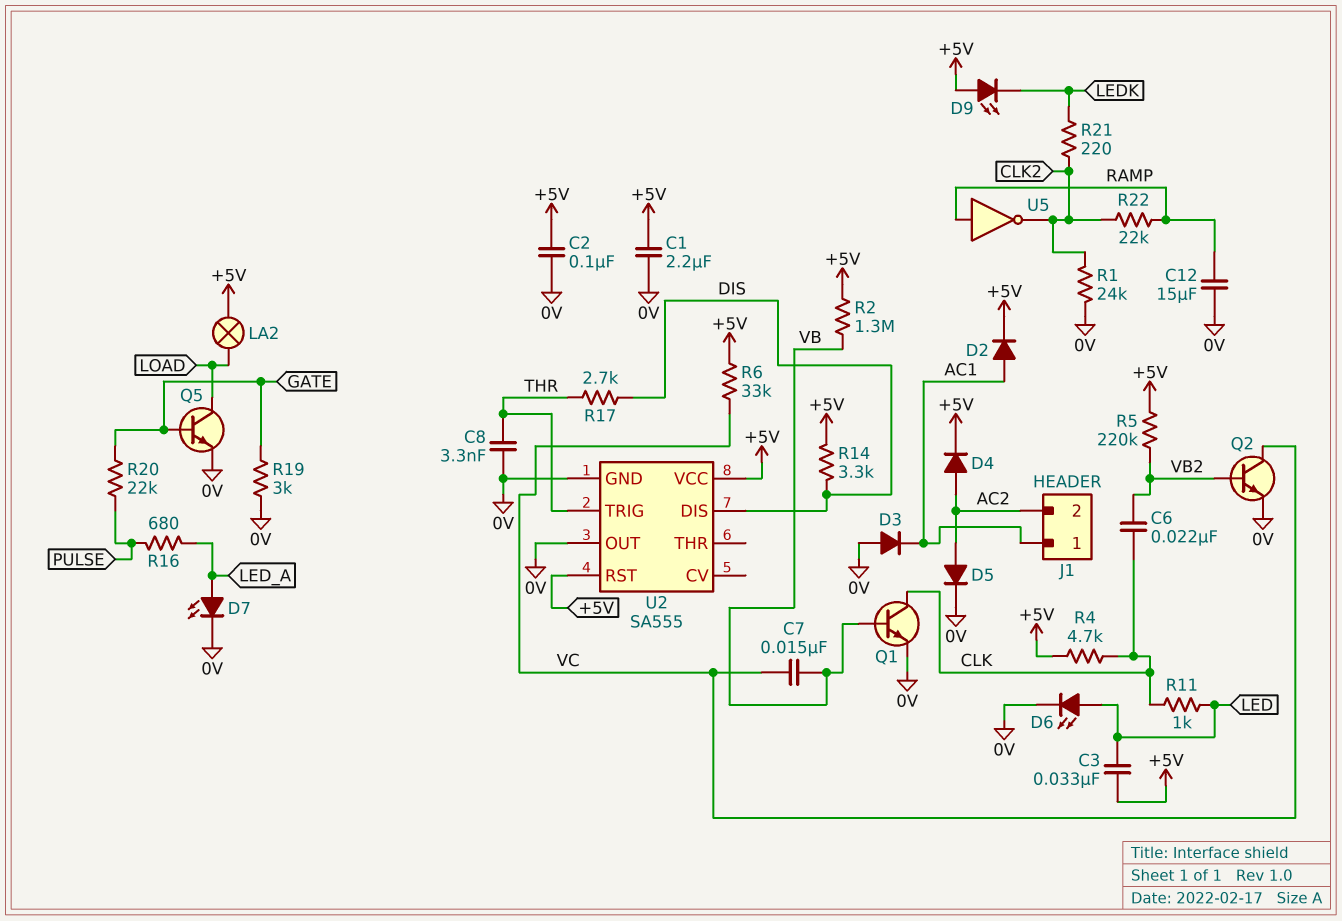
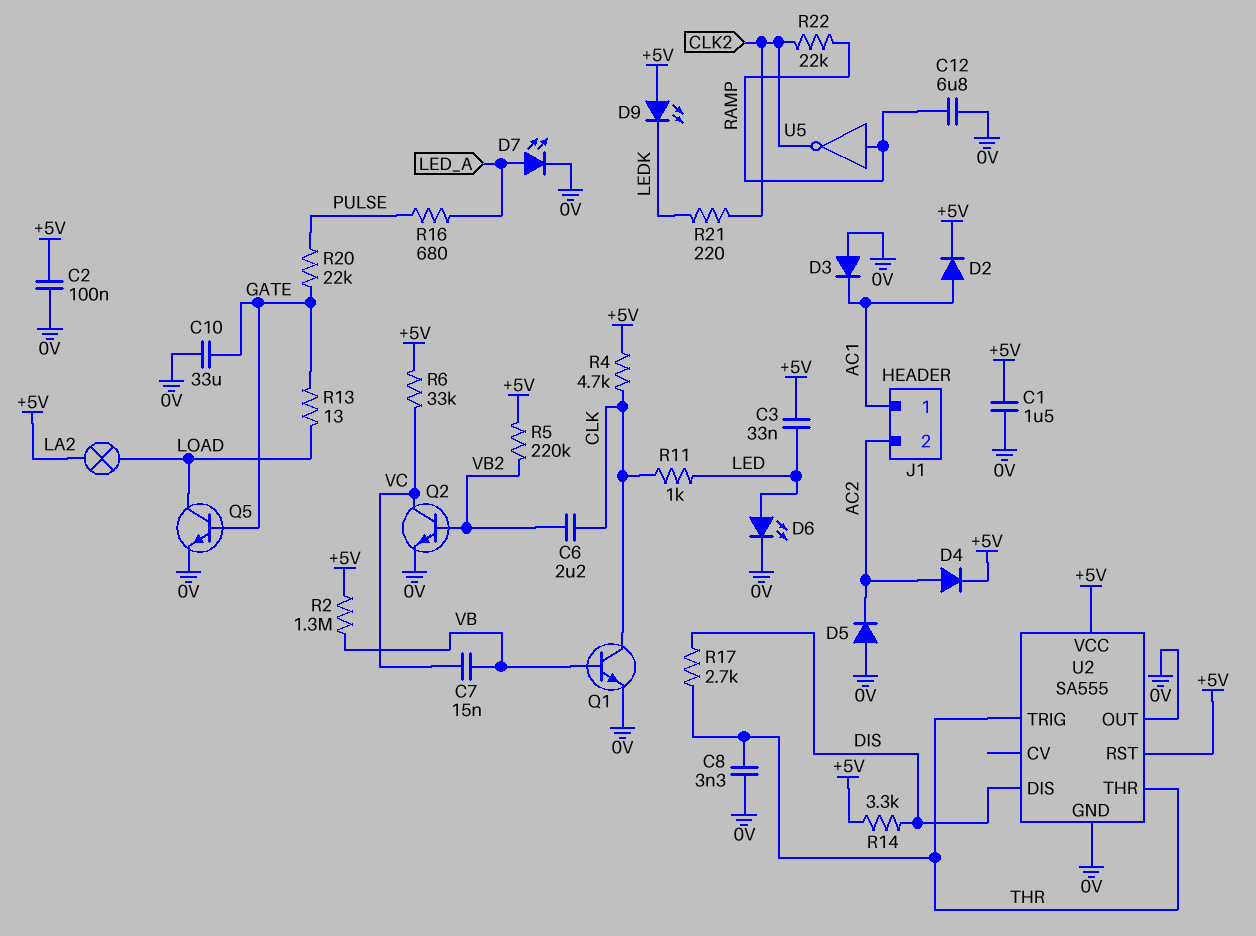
C1: 2.2uF (+5V, 0V) -> 1.5uF (+5V, 0V)
C6: 22nF (CLK, VB2) -> 2.2uF (CLK, VB2)
C10: none -> 33uF (0V, GATE)
C12: 15uF (0V, RAMP) -> 6.8uF (0V, RAMP)
D5: diode (A AC2, K 0V) -> diode (A 0V, K AC2)
R1: 24k (0V, CLK2) -> none
R13: none -> 13 (GATE, LOAD)
R19: 3k (0V, GATE) -> none
U2 pin THR: none -> THR

